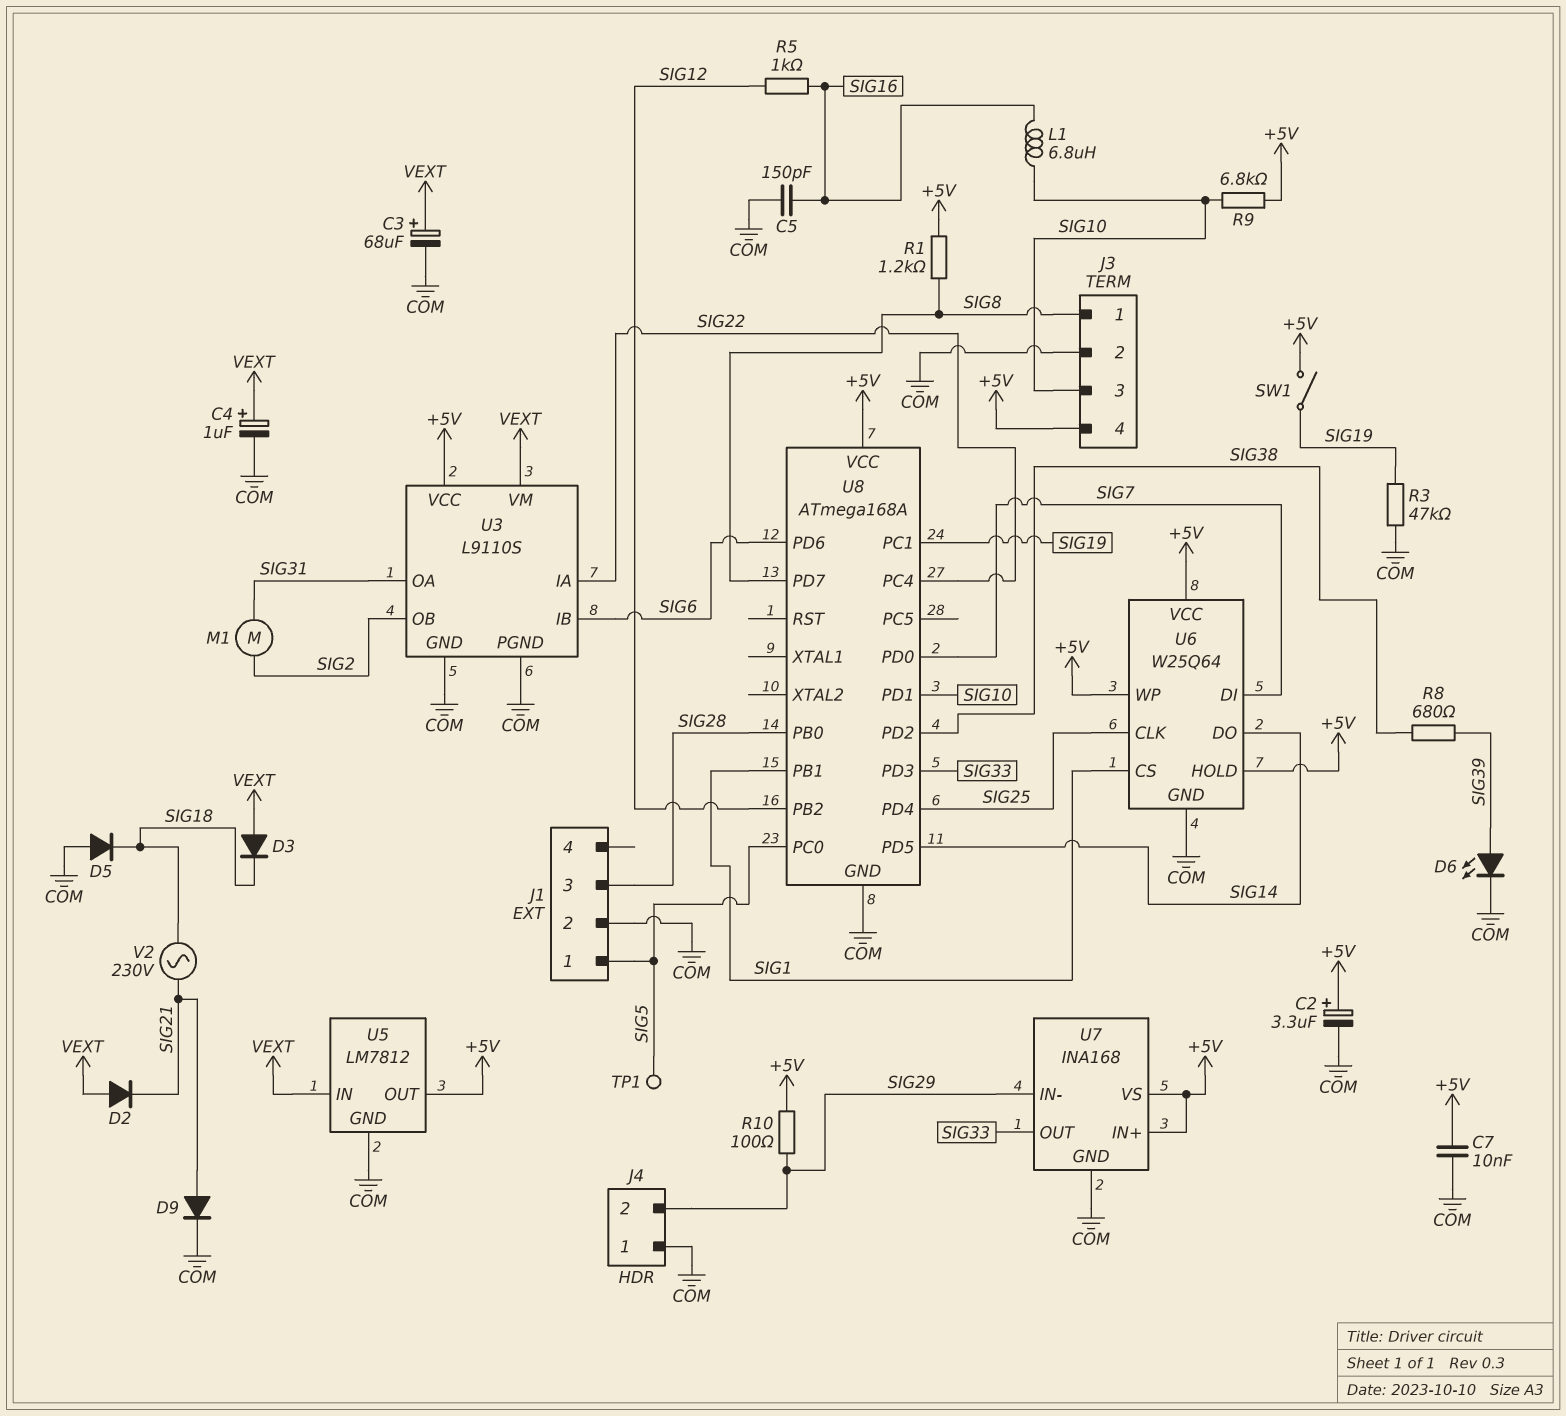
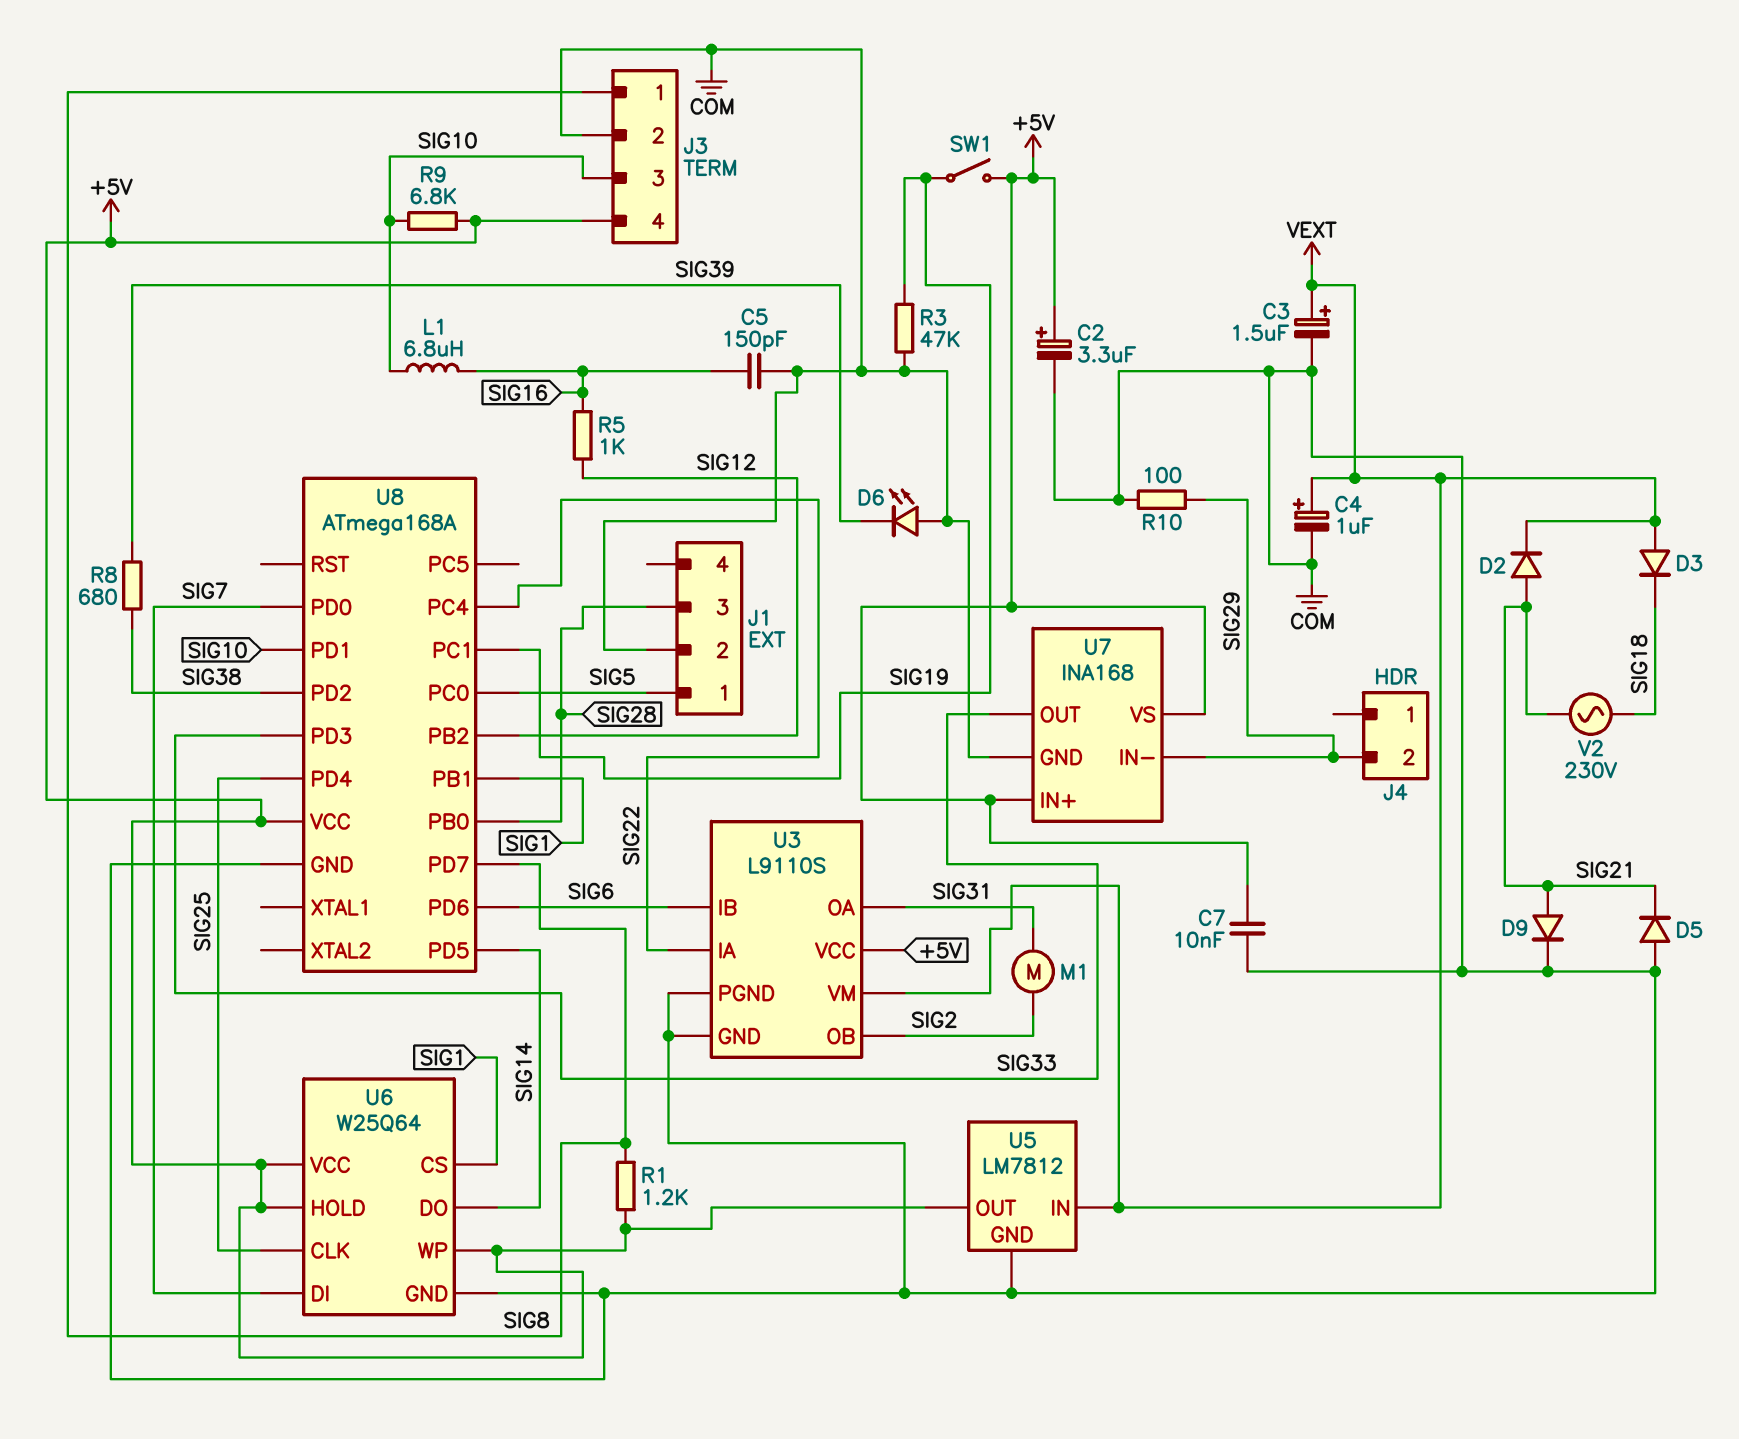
C3: 68uF (plus VEXT, minus COM) -> 1.5uF (plus VEXT, minus COM)
D2: diode (A VEXT, K SIG21) -> diode (A SIG21, K VEXT)
D5: diode (A COM, K SIG18) -> diode (A COM, K SIG21)
D6: LED (A SIG39, K COM) -> LED (A COM, K SIG39)
J4 pin 1: COM -> none
R10: 100 (+5V, SIG29) -> 100 (COM, SIG29)
TP1: test point (SIG5) -> none

